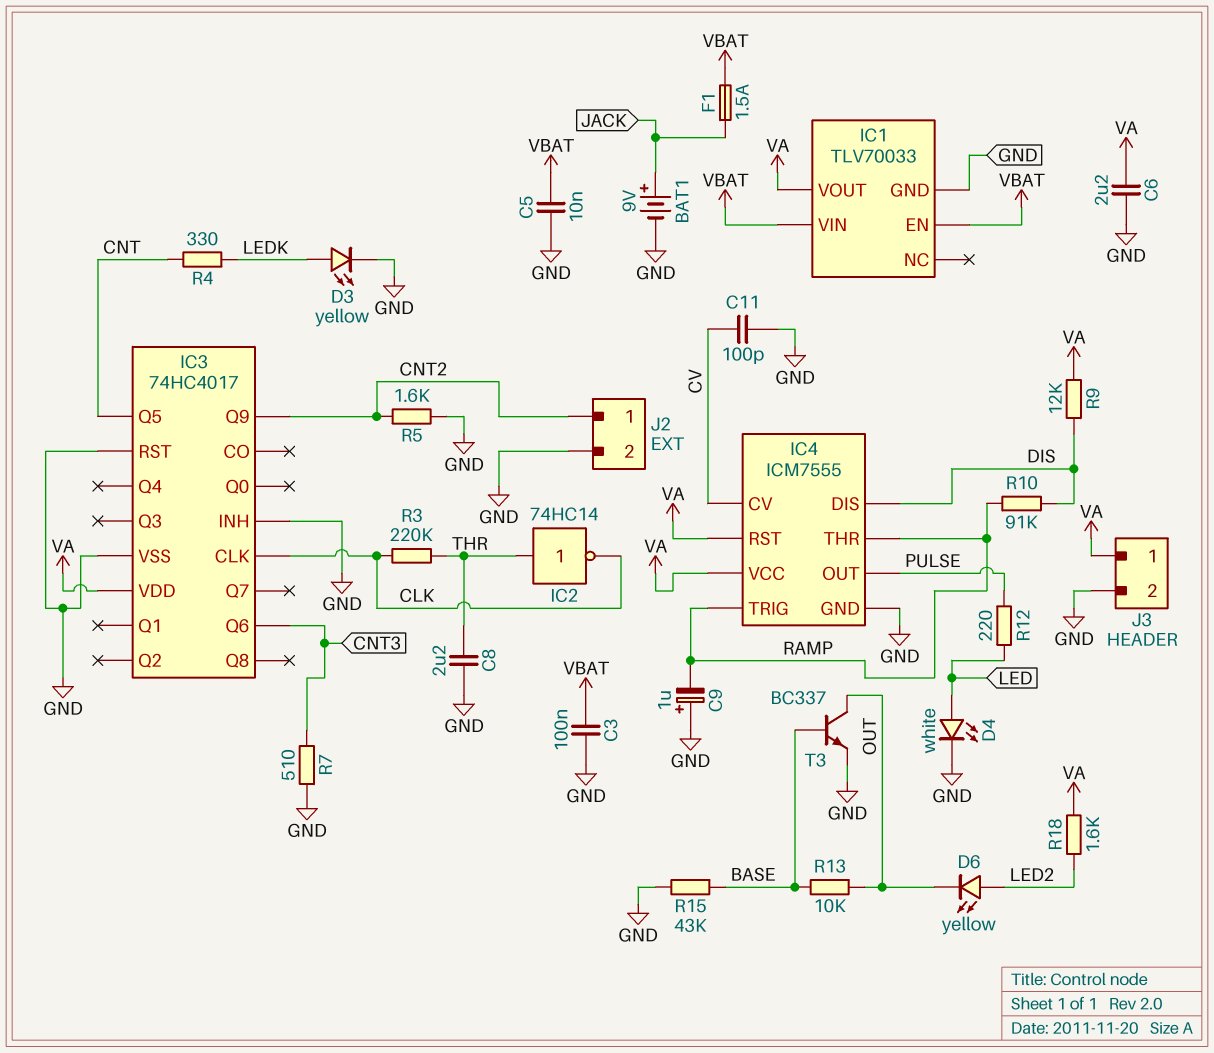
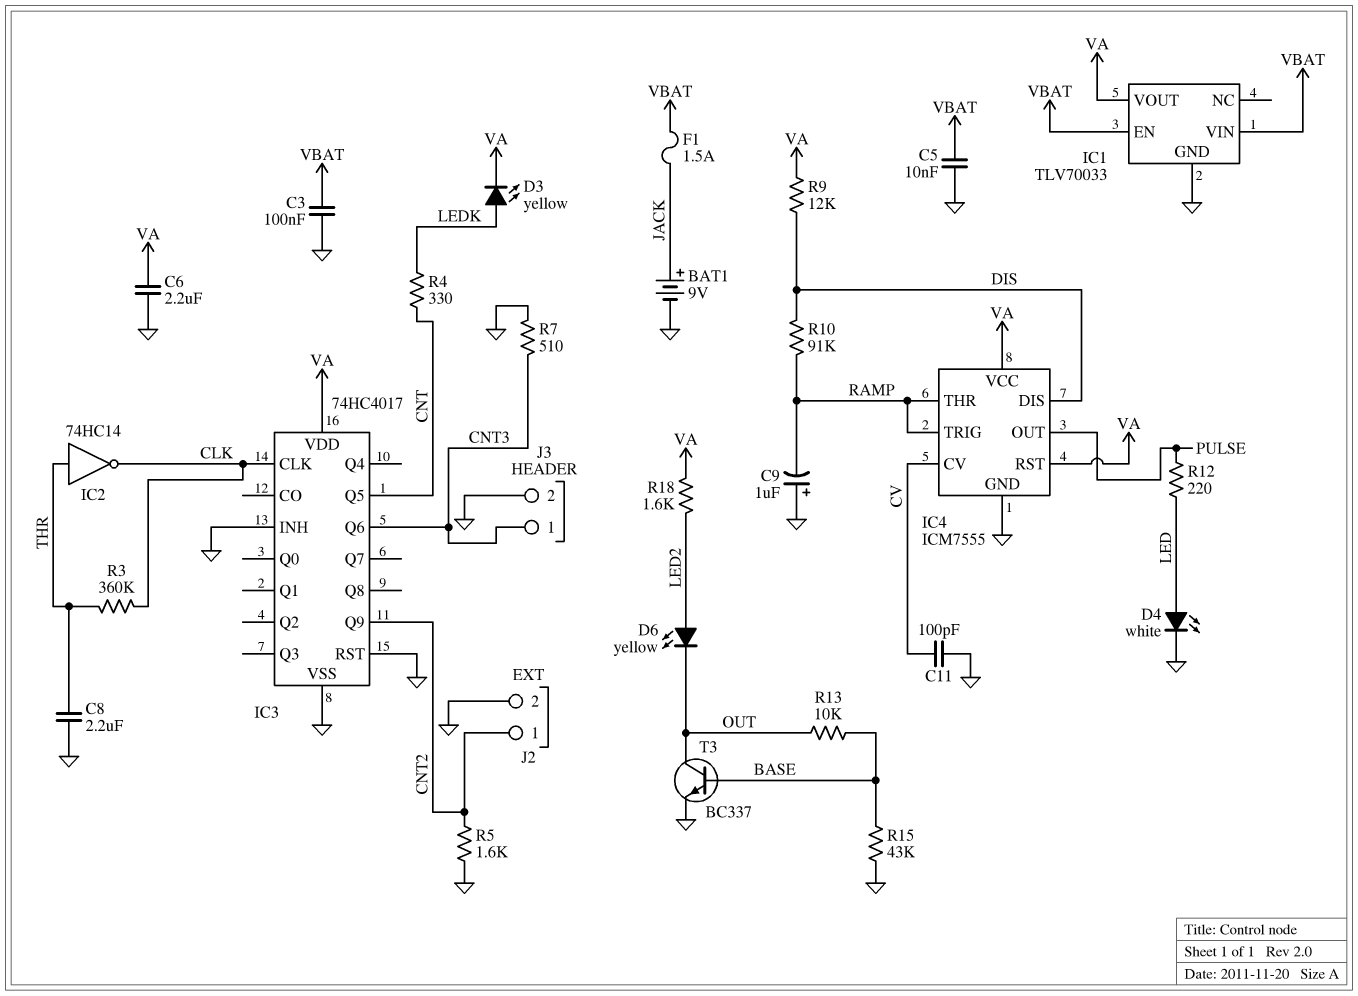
D3: LED yellow (A LEDK, K GND) -> LED yellow (A LEDK, K VA)
J3 pin 1: VA -> CNT3
R3: 220k (CLK, THR) -> 360k (CLK, THR)

